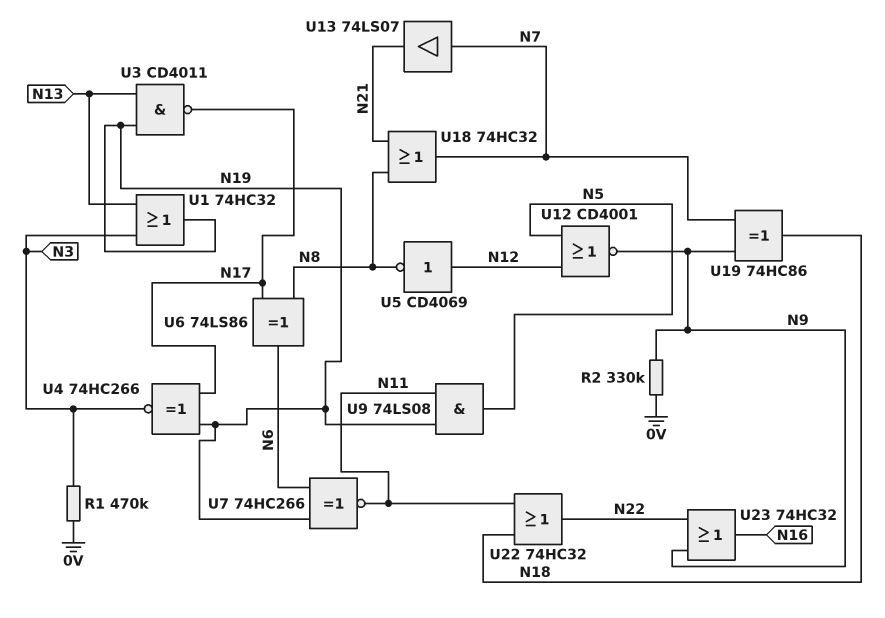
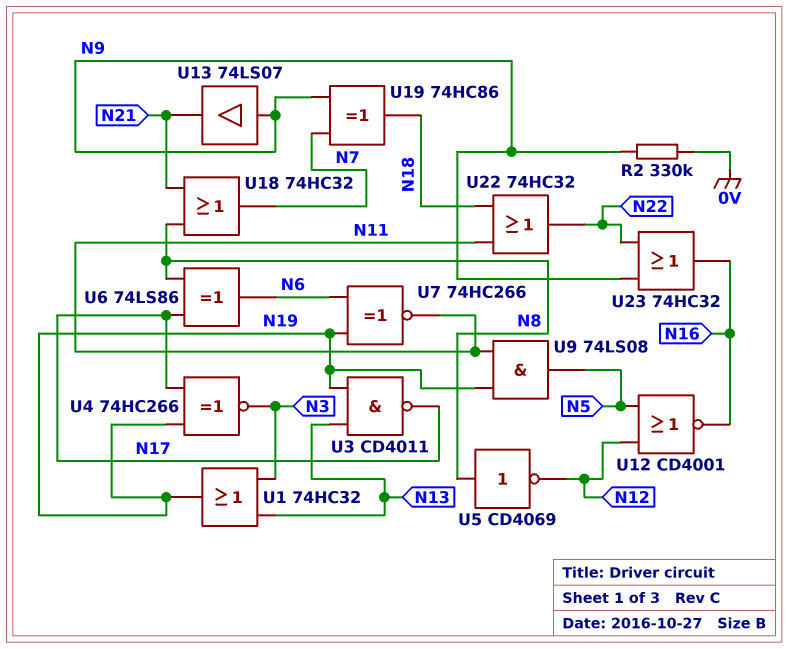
R1: 470k (0V, N3) -> none
U5: NOT CD4069 (in N12, out N8) -> NOT CD4069 (in N8, out N12)
U12: NOR CD4001 (in N5, in N12, out N9) -> NOR CD4001 (in N5, in N12, out N16)
U13: buffer 74LS07 (in N7, out N21) -> buffer 74LS07 (in N9, out N21)

